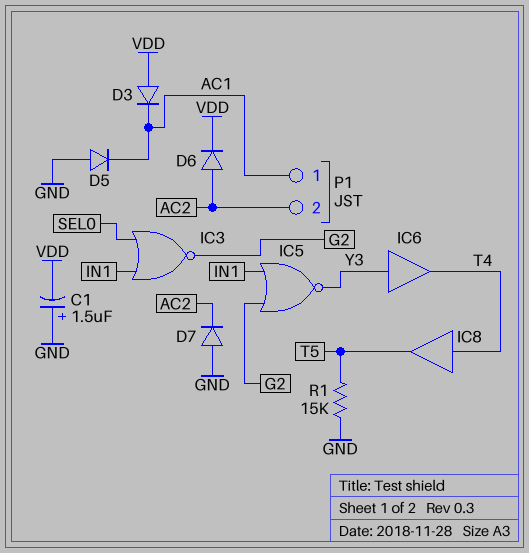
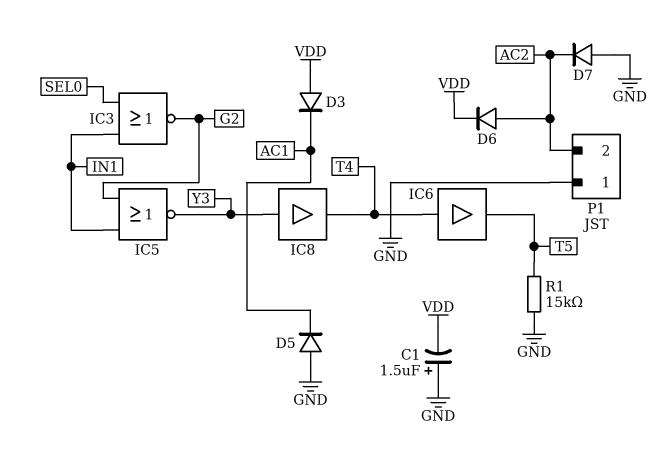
IC6: buffer (in Y3, out T4) -> buffer (in T4, out T5)
IC8: buffer (in T4, out T5) -> buffer (in Y3, out T4)
P1 pin 1: AC1 -> GND

